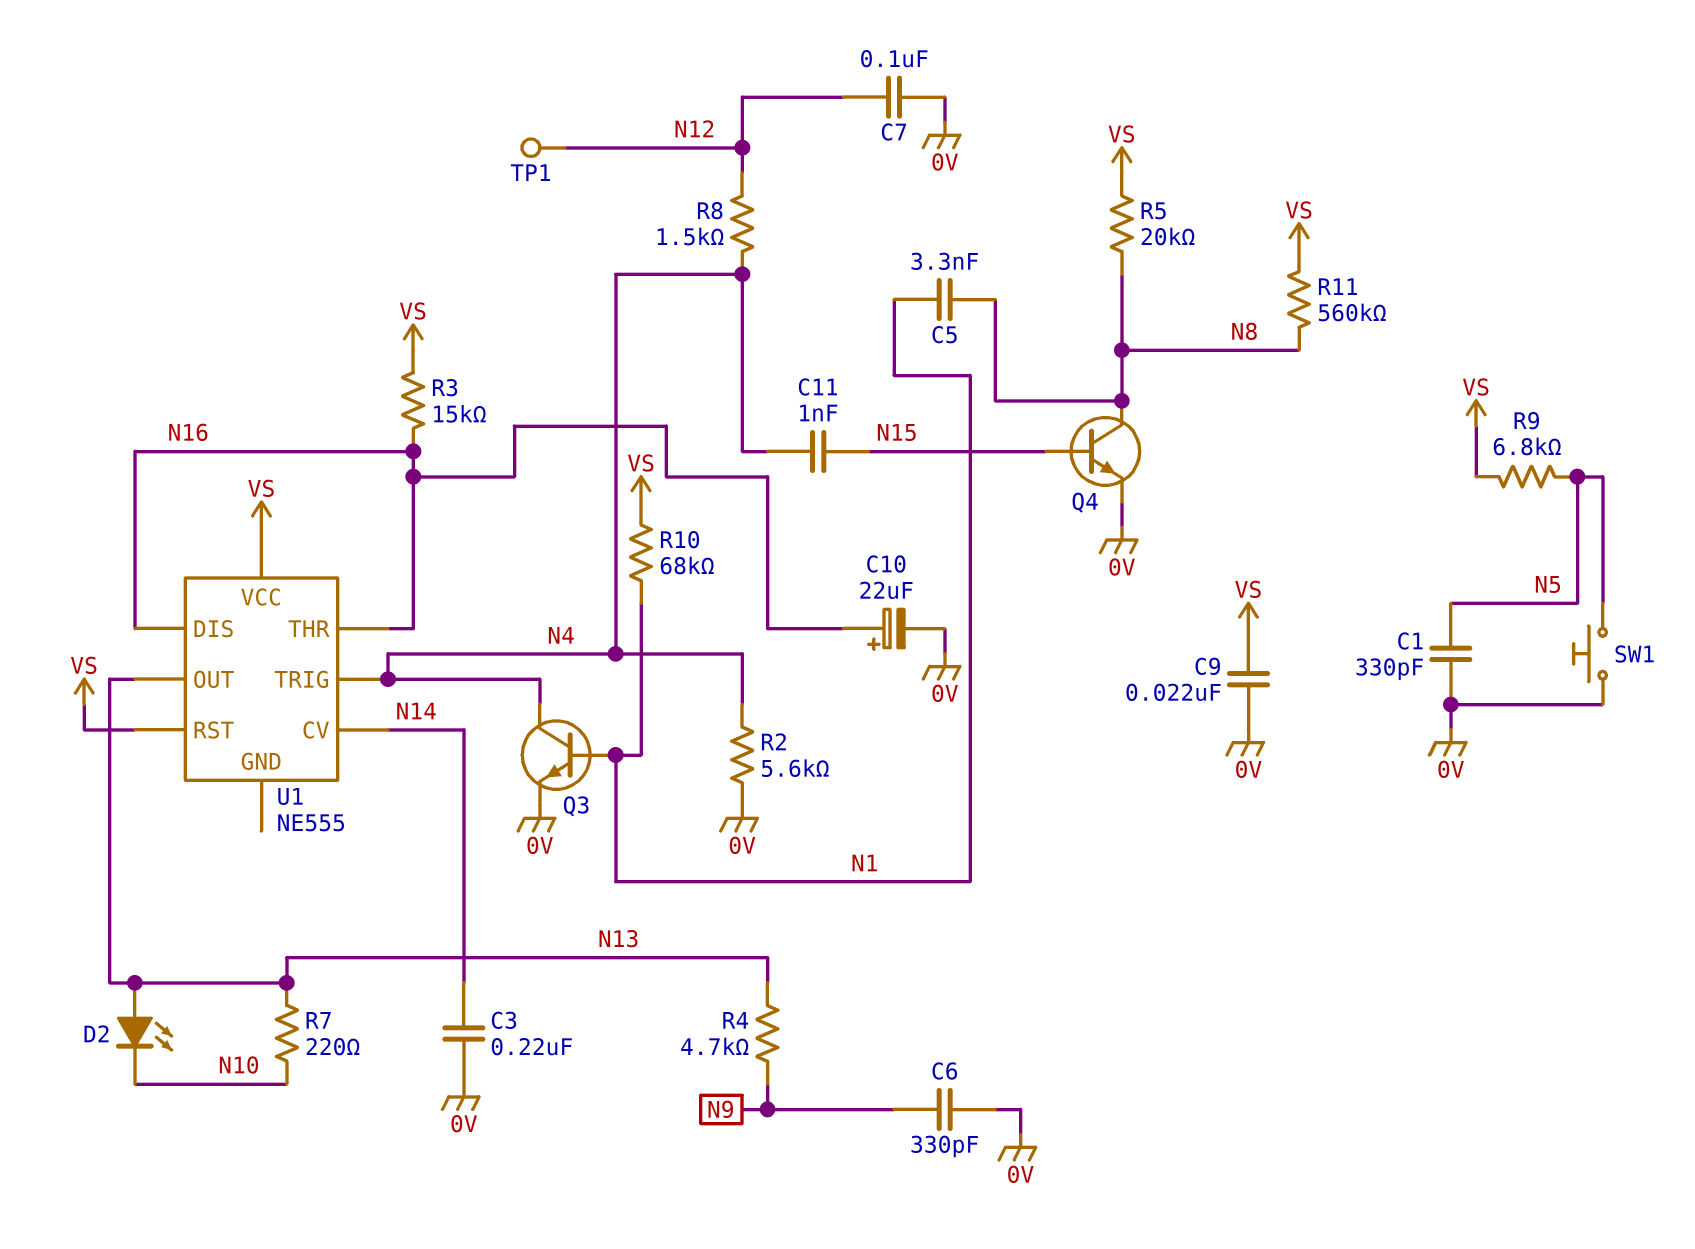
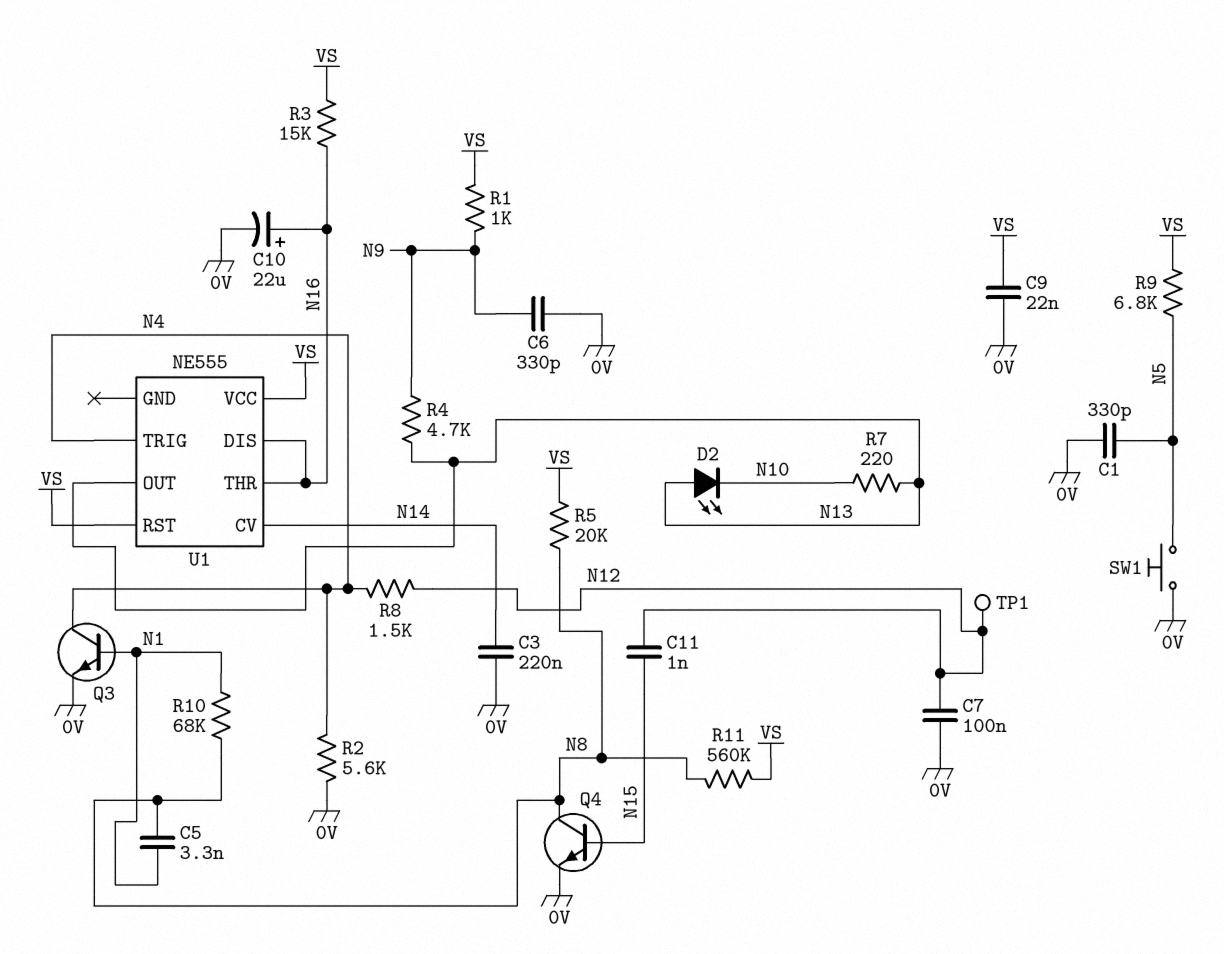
C11: 1nF (N4, N15) -> 1nF (N12, N15)
R1: none -> 1k (N9, VS)
R10: 68k (N1, VS) -> 68k (N1, N8)

